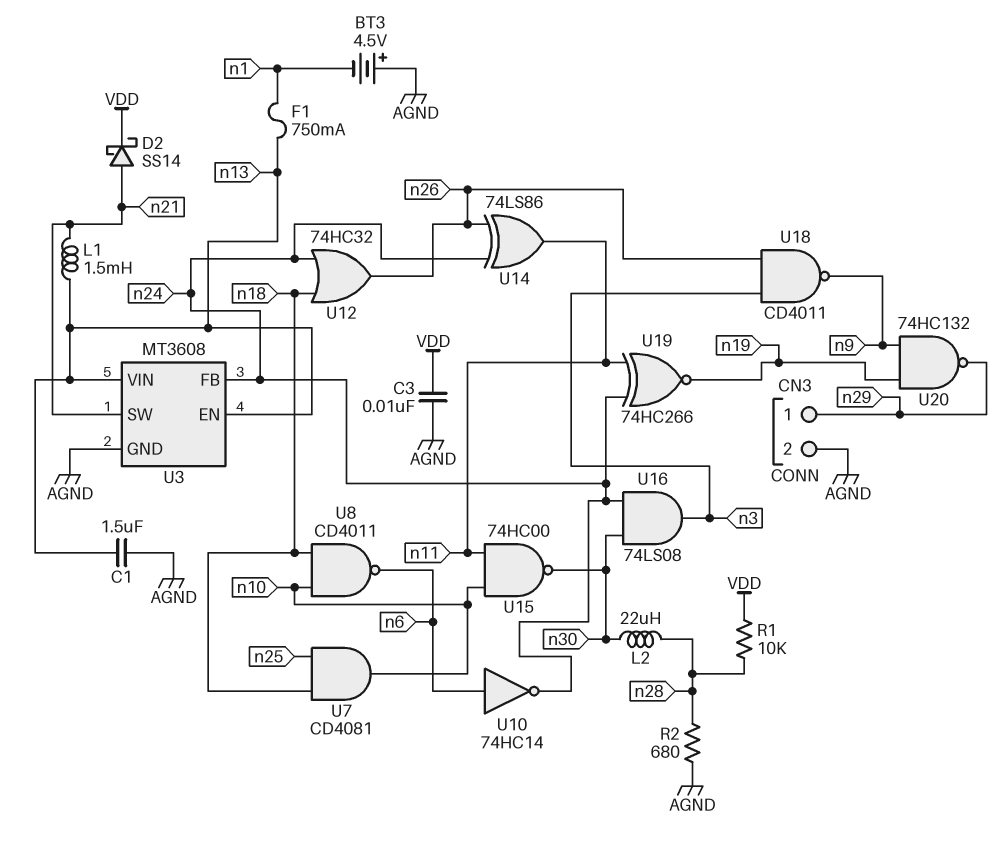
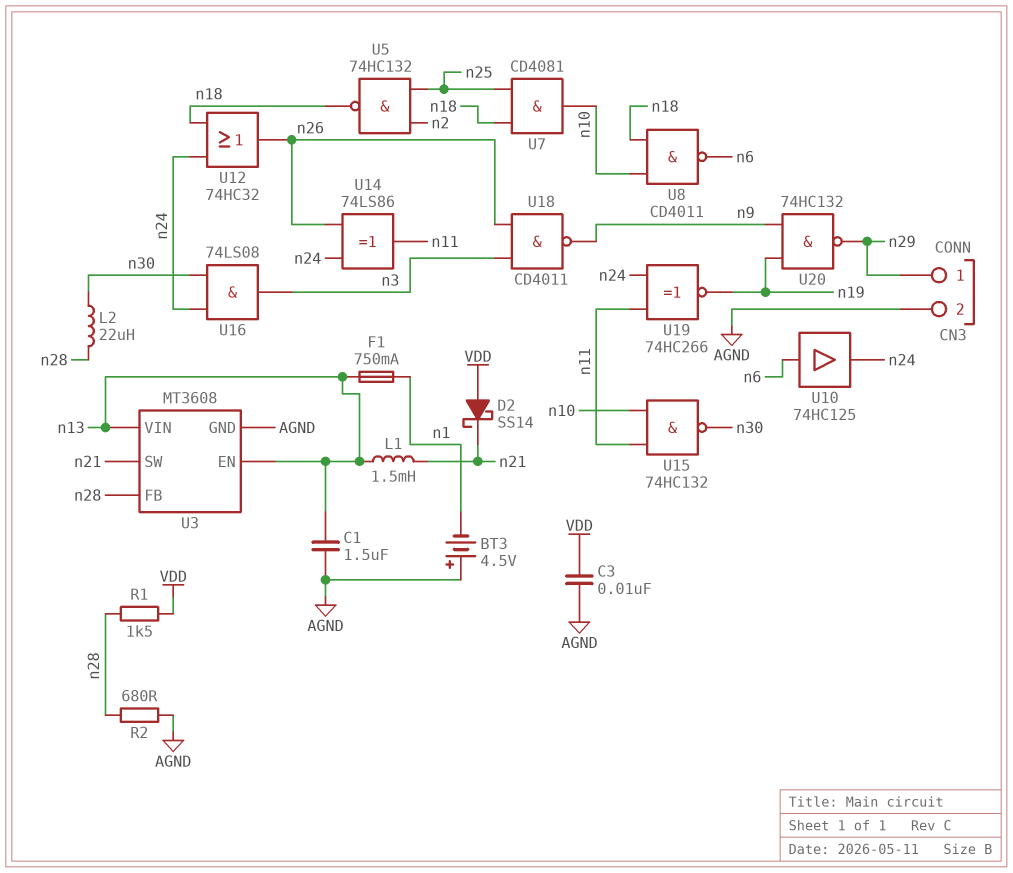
D2: schottky SS14 (A n21, K VDD) -> schottky SS14 (A VDD, K n21)
R1: 10k (VDD, n28) -> 1.5k (VDD, n28)
U3 pin FB: n24 -> n28
U5: none -> NAND 74HC132 (in n2, in n25, out n18)
U10: NOT 74HC14 (in n6, out n24) -> buffer 74HC125 (in n6, out n24)
U15: NAND 74HC00 (in n10, in n11, out n30) -> NAND 74HC132 (in n10, in n11, out n30)

